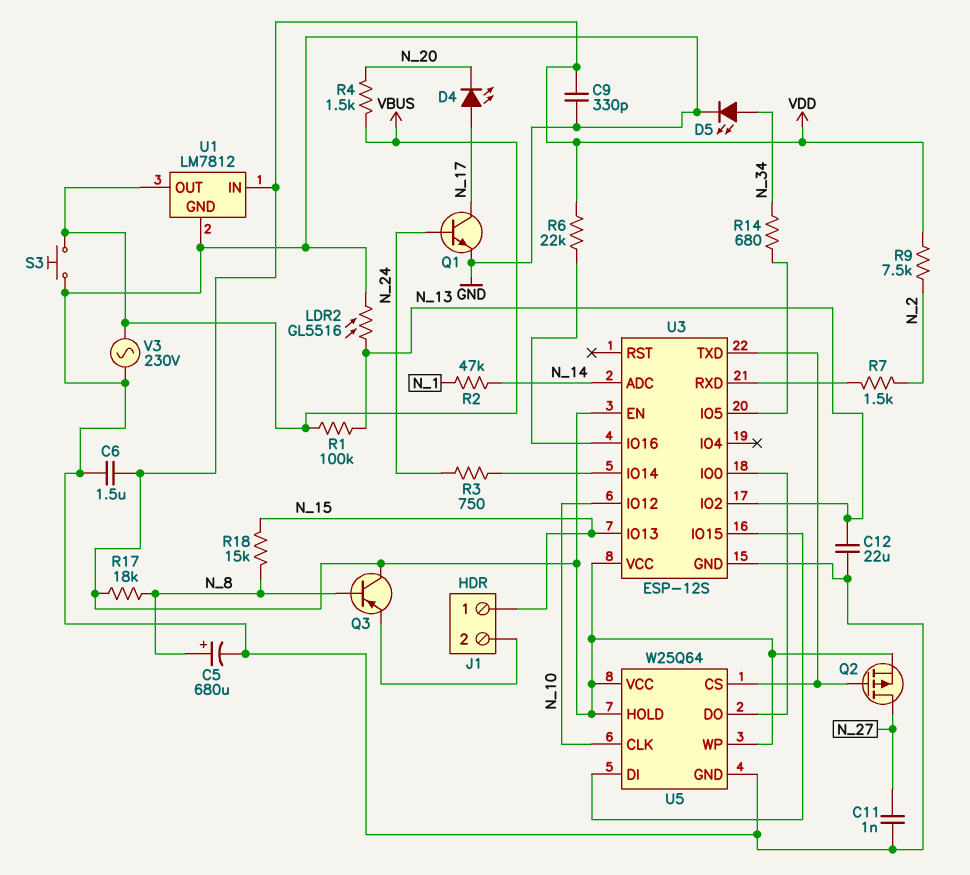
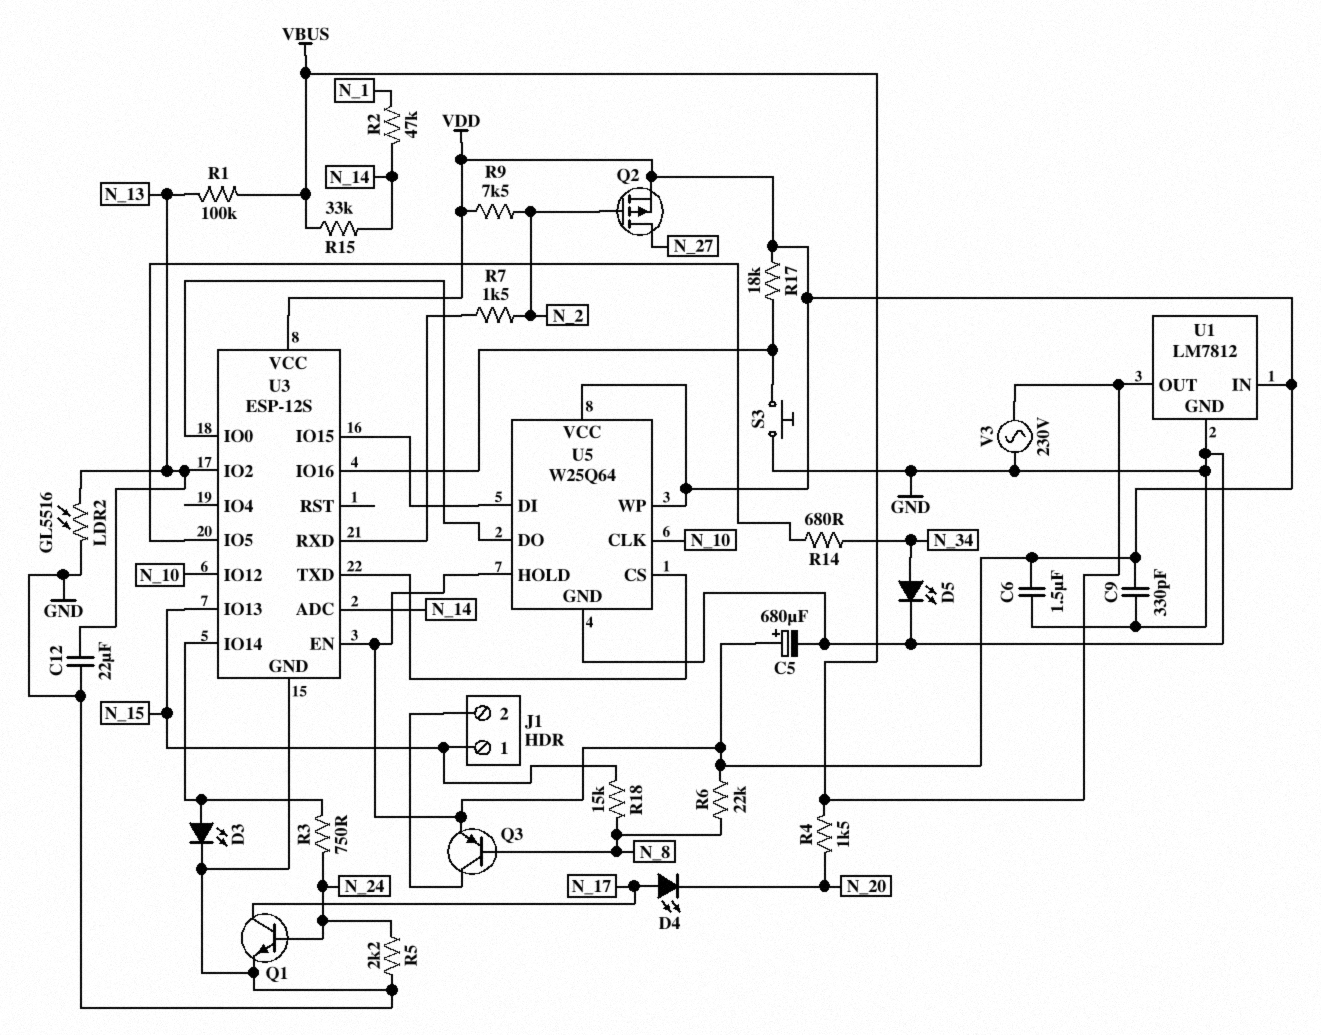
C5: 680uF (plus N_8, minus GND) -> 680uF (plus VDD, minus GND)
C11: 1nF (GND, N_27) -> none
D3: none -> LED (A U3/IO14, K GND)
Q2: PMOS (G U3/TXD, D N_27, S VDD) -> PMOS (G N_2, D N_27, S VDD)
Q3: PNP (B N_8, C VDD, E J1/2) -> PNP (B N_8, C J1/2, E VDD)
R5: none -> 2.2k (GND, N_24)
R6: 22k (U3/IO16, VDD) -> 22k (N_8, VDD)
R15: none -> 33k (N_14, VBUS)
R17: 18k (N_8, VDD) -> 18k (U3/IO16, VDD)
S3: button (GND, VBUS) -> button (GND, U3/IO16)

